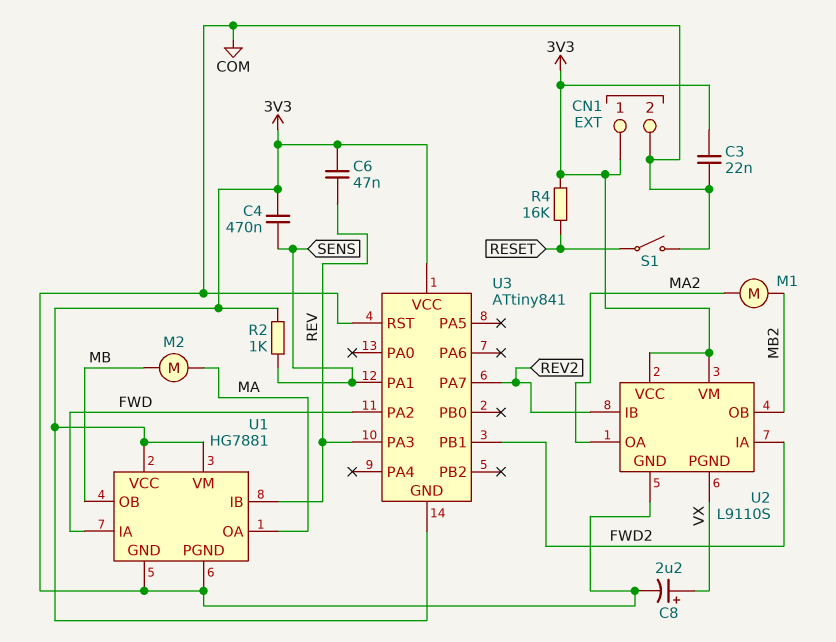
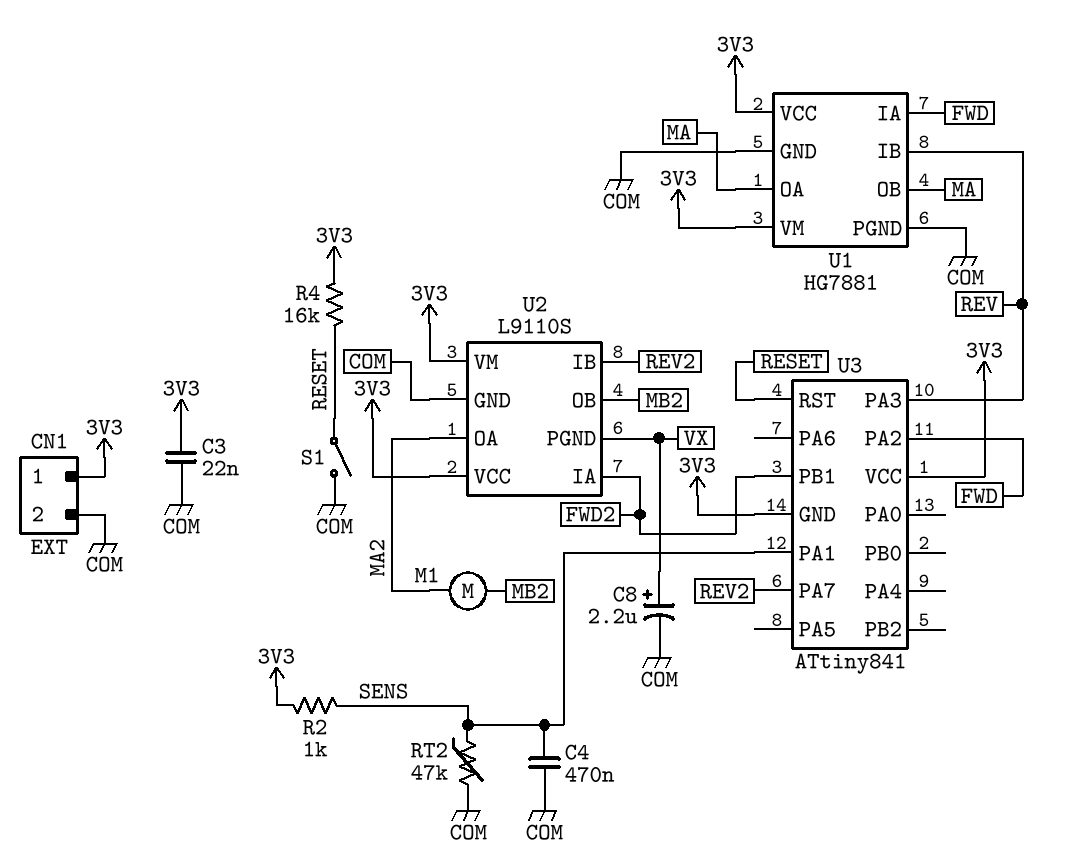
C4: 470nF (3V3, SENS) -> 470nF (COM, SENS)
C6: 47nF (3V3, REV) -> none
M2: motor (MA, MB) -> none
RT2: none -> 47k (COM, SENS)
U1 pin OB: MB -> MA
U3 pin RST: COM -> RESET

